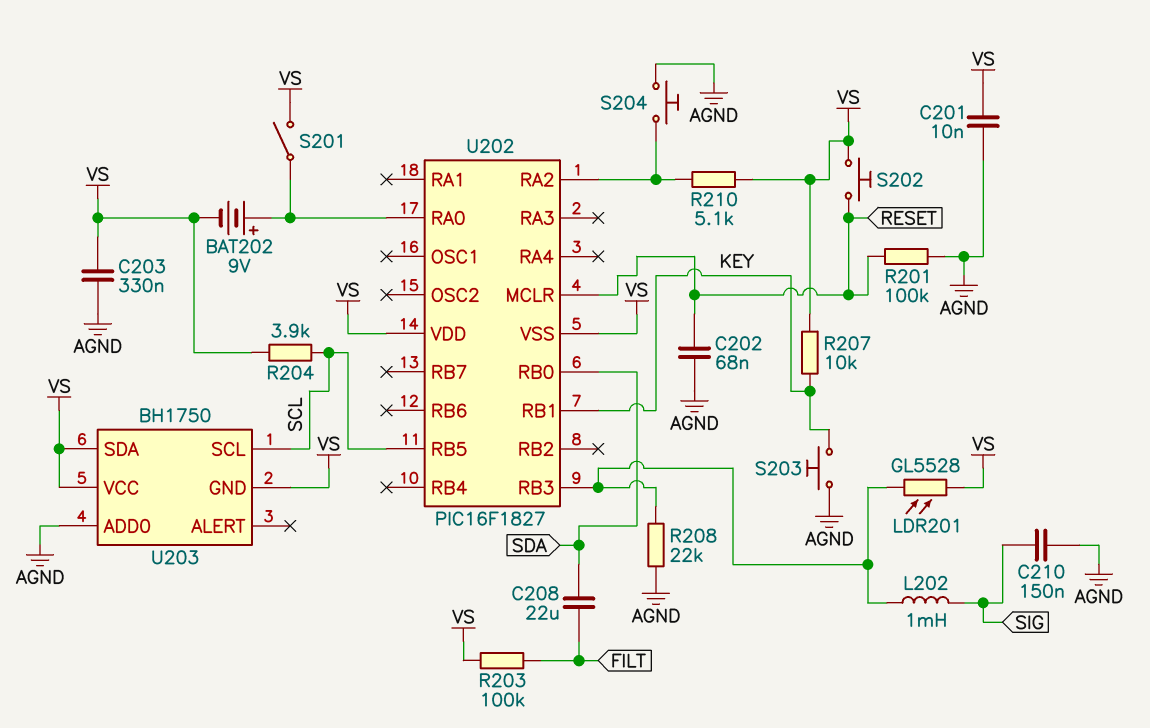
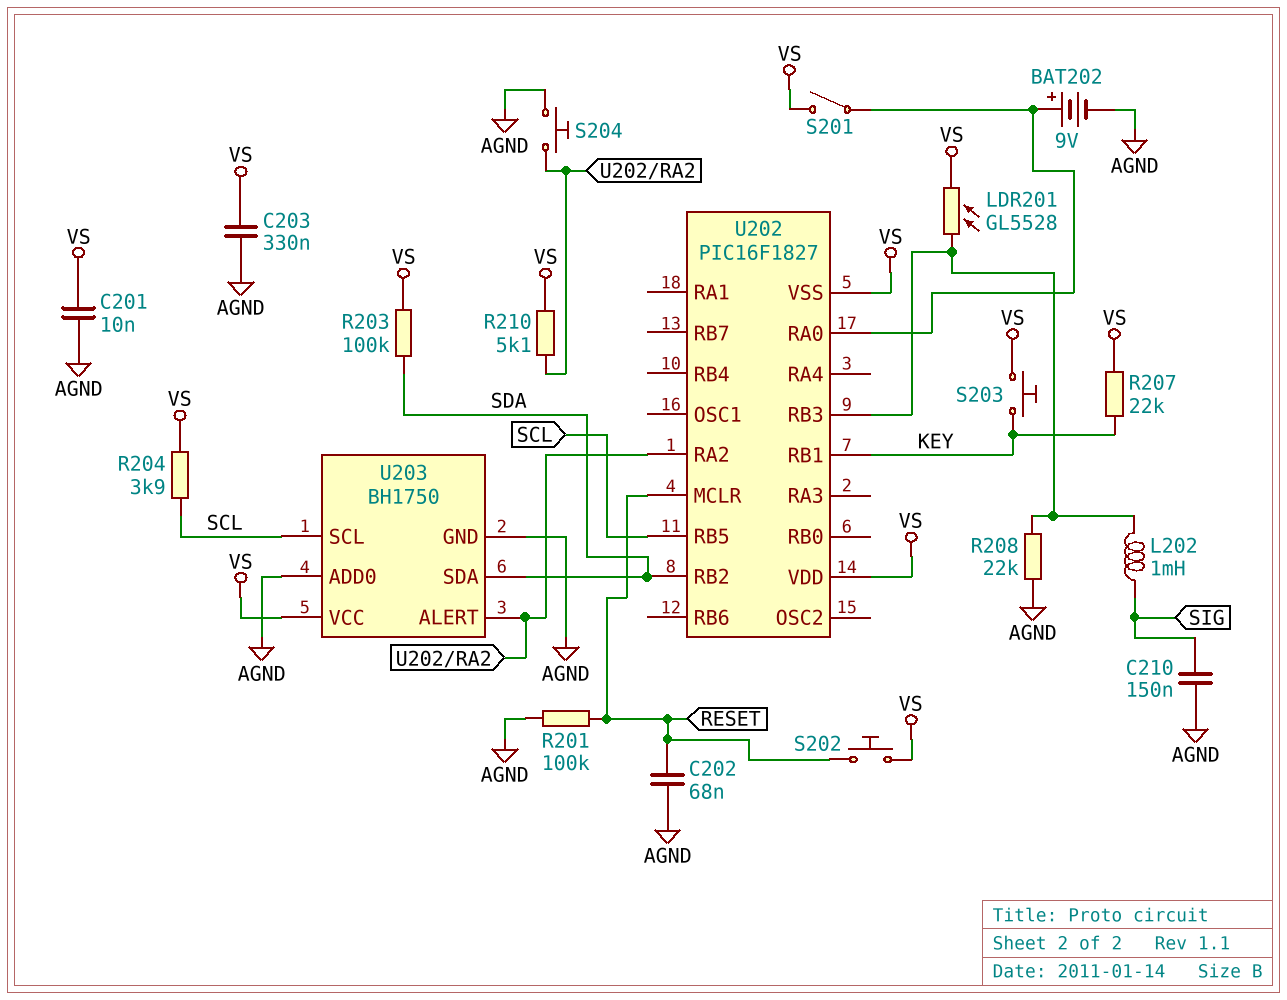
BAT202: 9V (plus U202/RA0, minus VS) -> 9V (plus U202/RA0, minus AGND)
C208: 22uF (FILT, SDA) -> none
R203: 100k (FILT, VS) -> 100k (SDA, VS)
R207: 10k (KEY, VS) -> 22k (KEY, VS)
S203: button (AGND, KEY) -> button (KEY, VS)
U202 pin RB0: SDA -> none
U202 pin RB2: none -> SDA
U203 pin ALERT: none -> U202/RA2
U203 pin GND: VS -> AGND
U203 pin SDA: VS -> SDA

